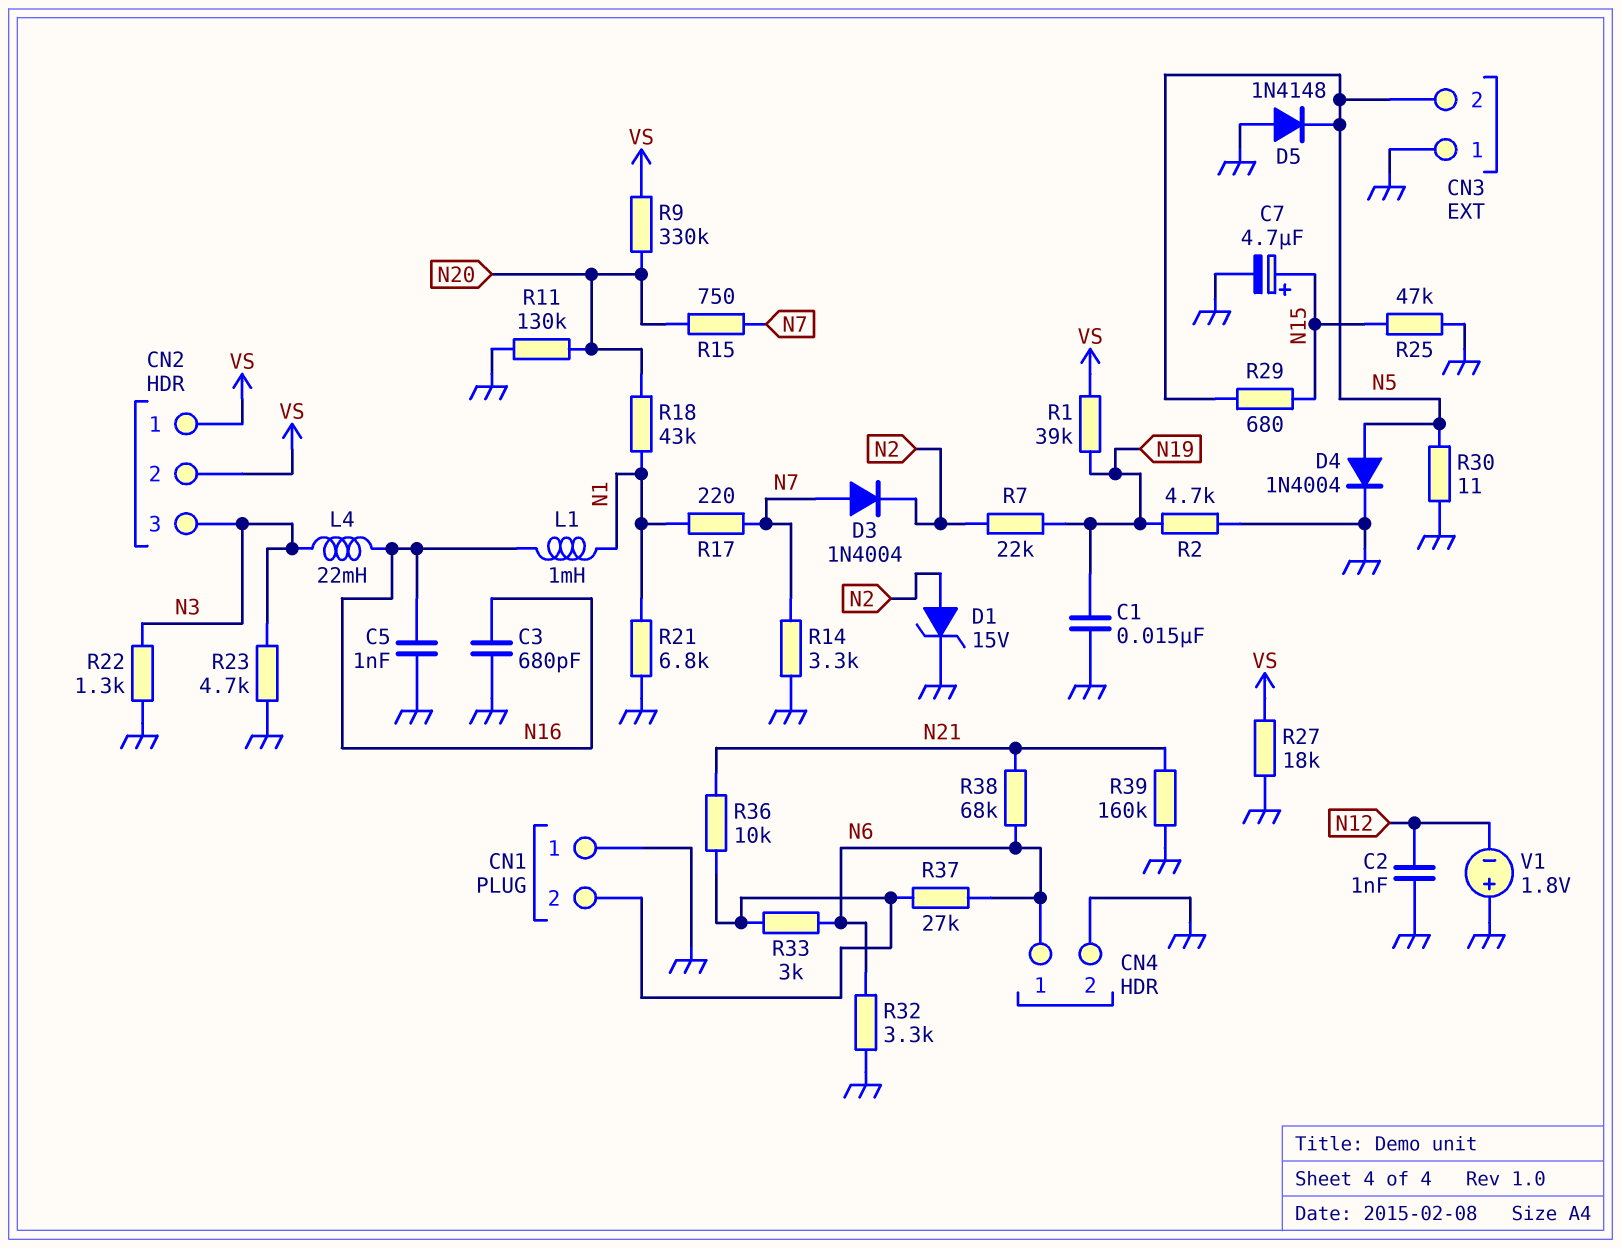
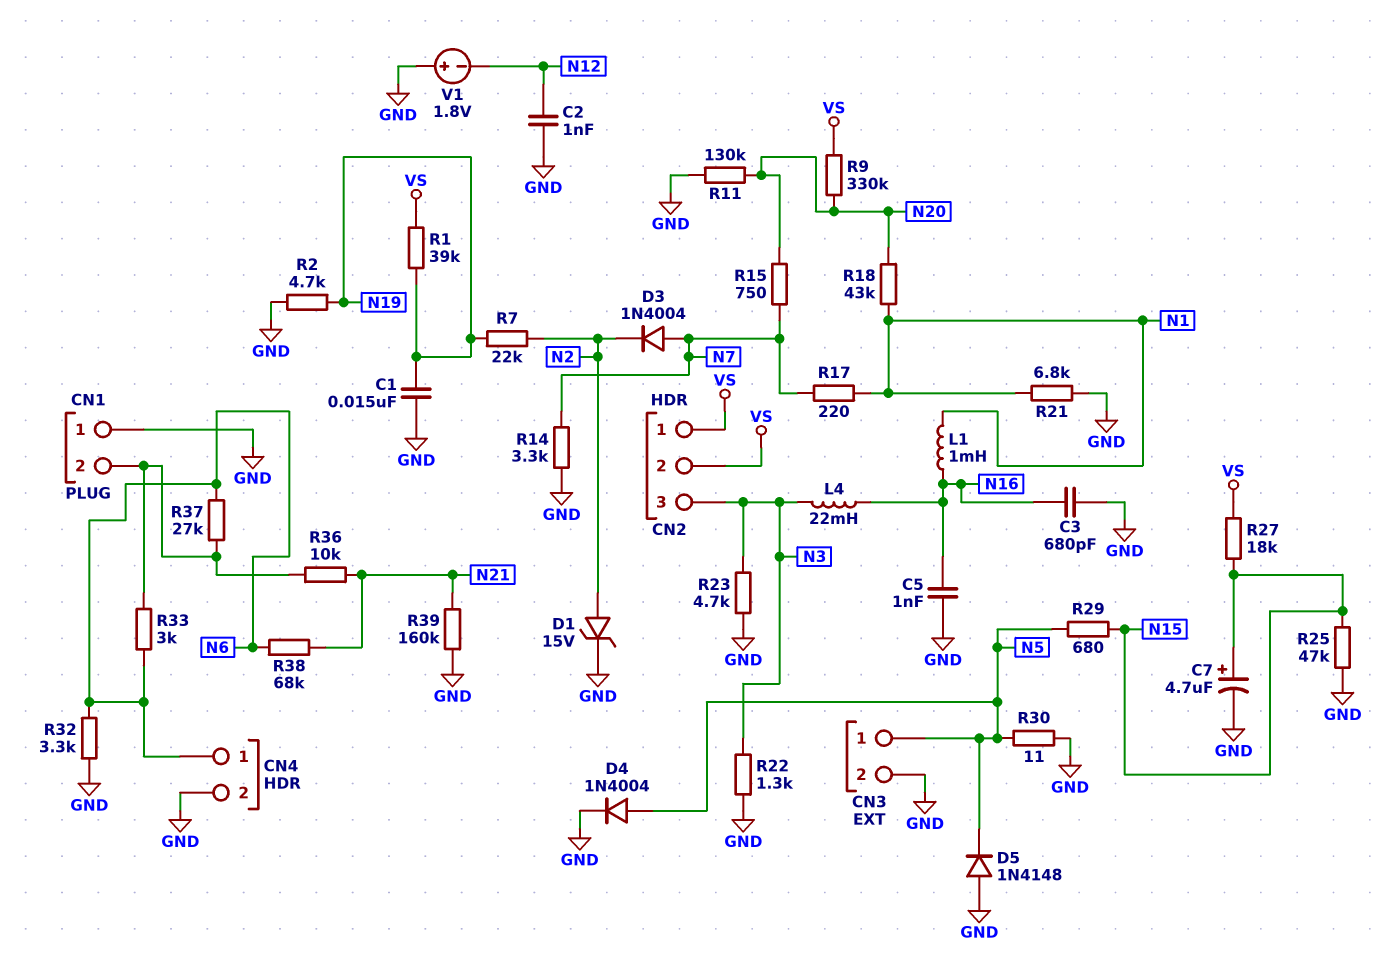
CN3 pin 1: GND -> N5
CN3 pin 2: N5 -> GND
R27: 18k (GND, VS) -> 18k (N15, VS)

